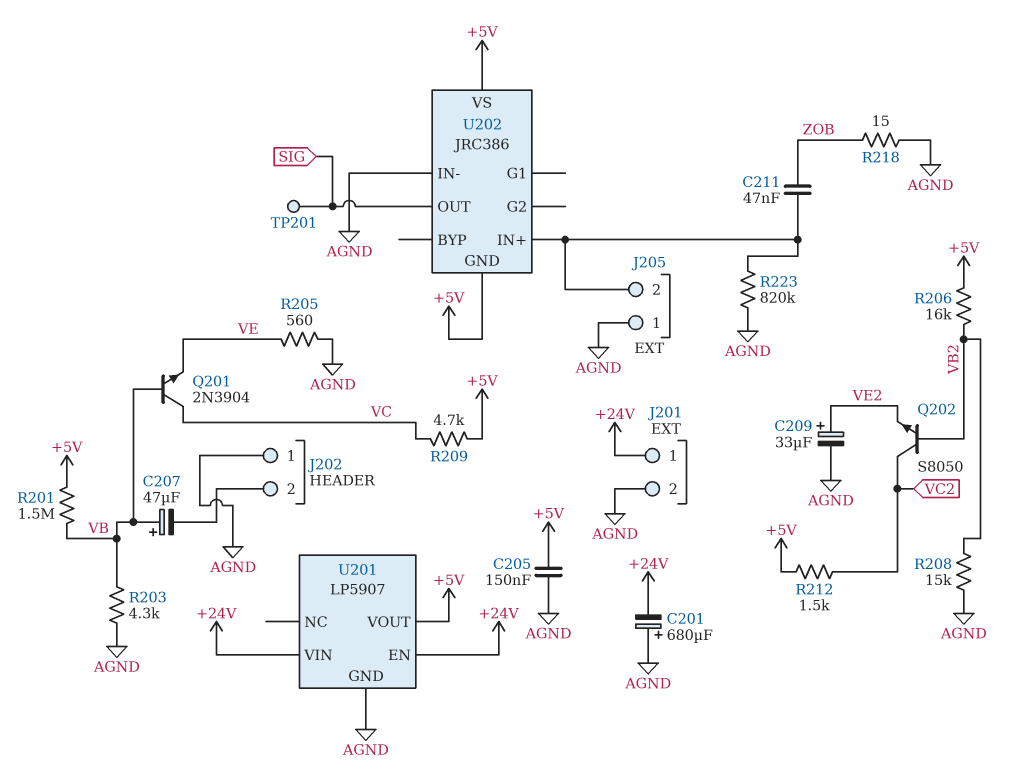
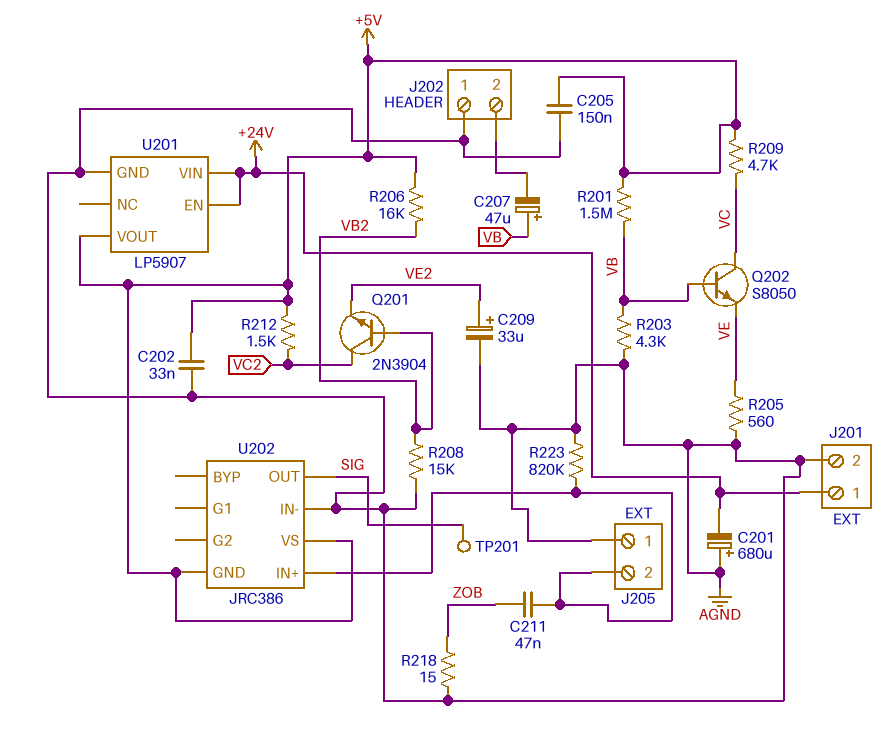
C202: none -> 33nF (+5V, AGND)
Q201: NPN 2N3904 (B VB, C VC, E VE) -> NPN 2N3904 (B VB2, C VC2, E VE2)
Q202: NPN S8050 (B VB2, C VC2, E VE2) -> NPN S8050 (B VB, C VC, E VE)

